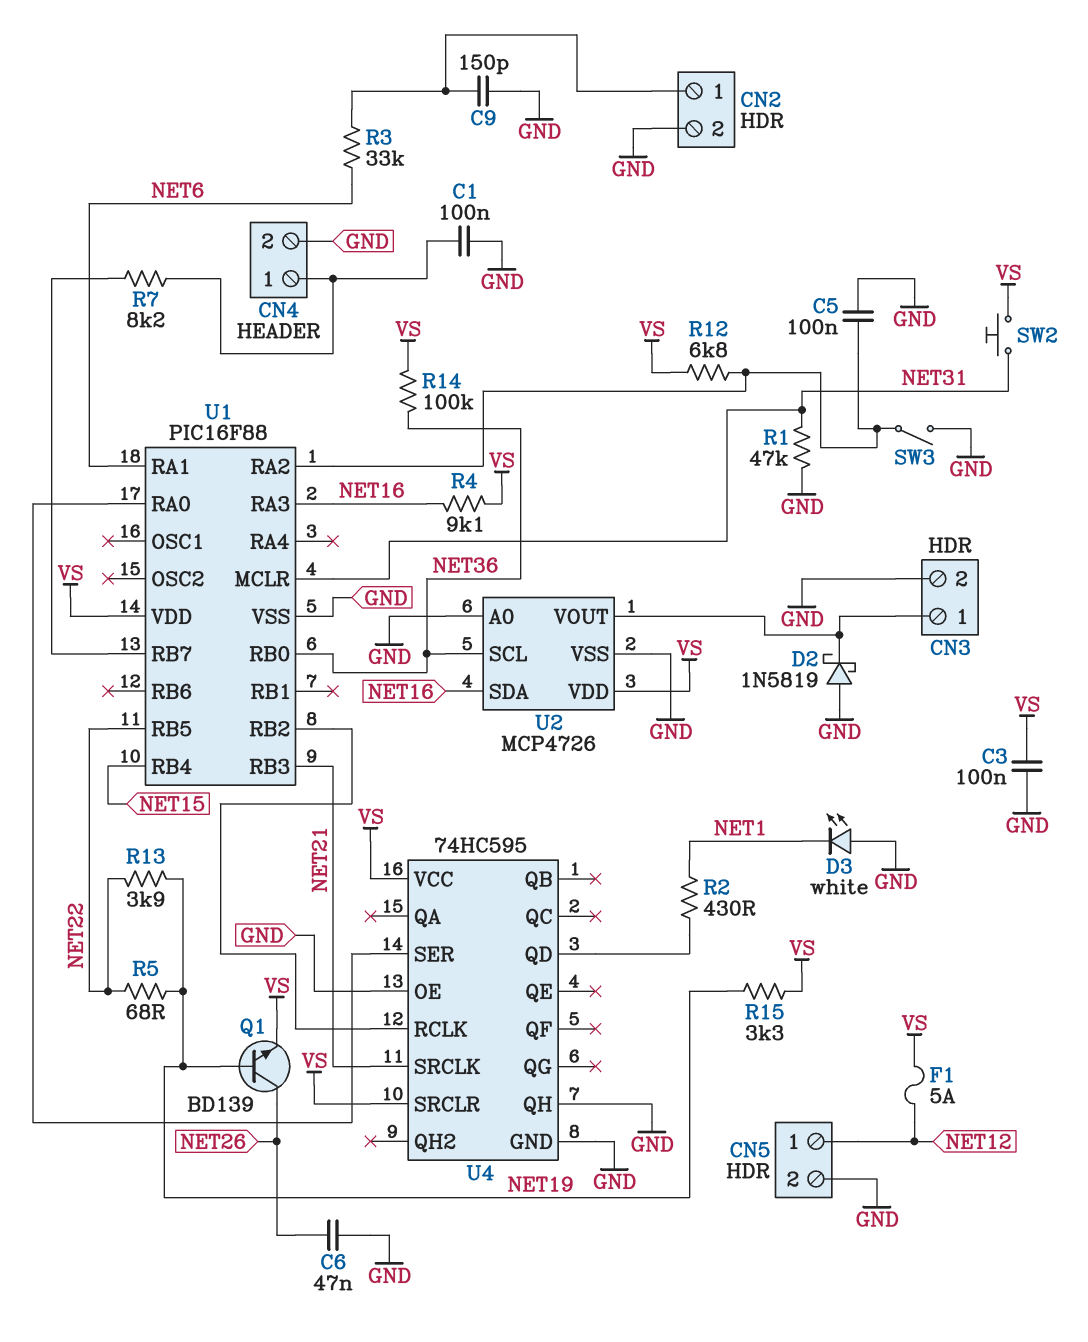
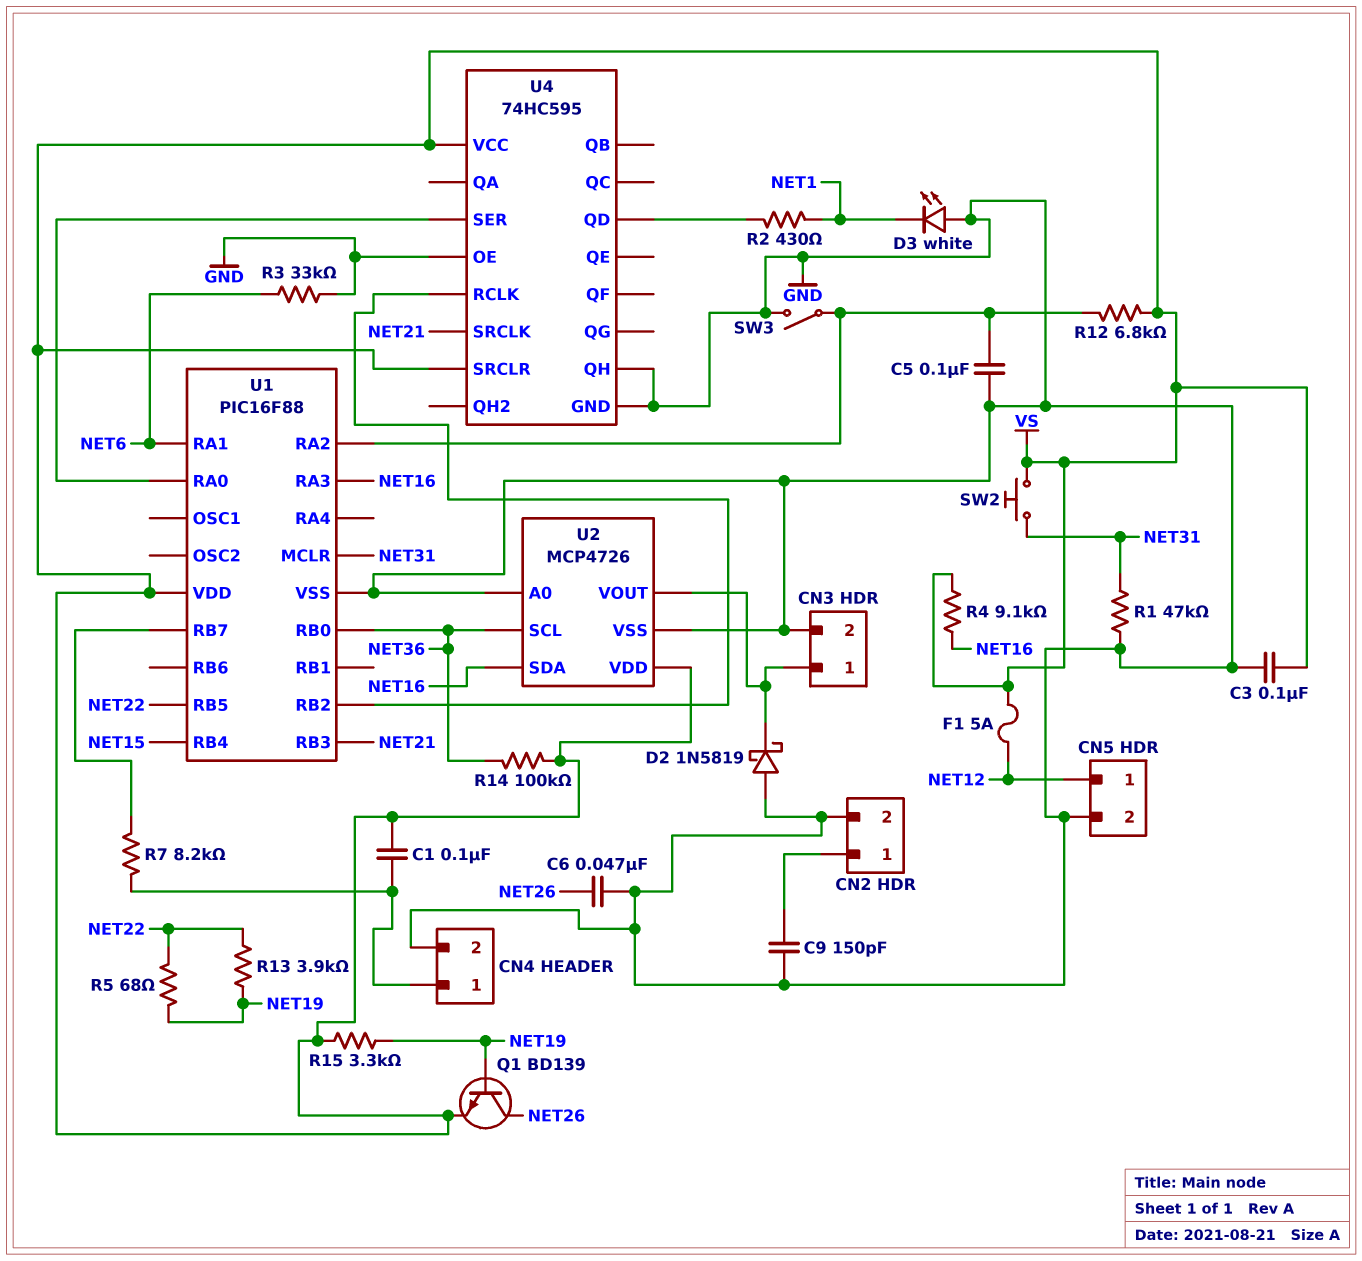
C1: 100nF (CN4/1, GND) -> 100nF (CN4/1, VS)
R3: 33k (CN2/1, NET6) -> 33k (GND, NET6)

